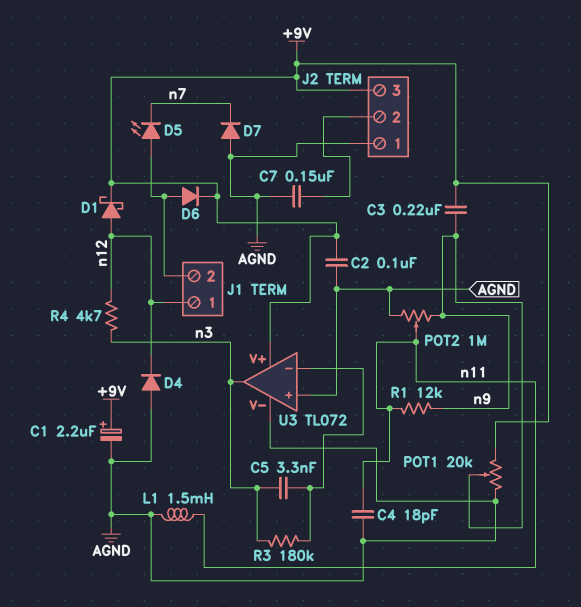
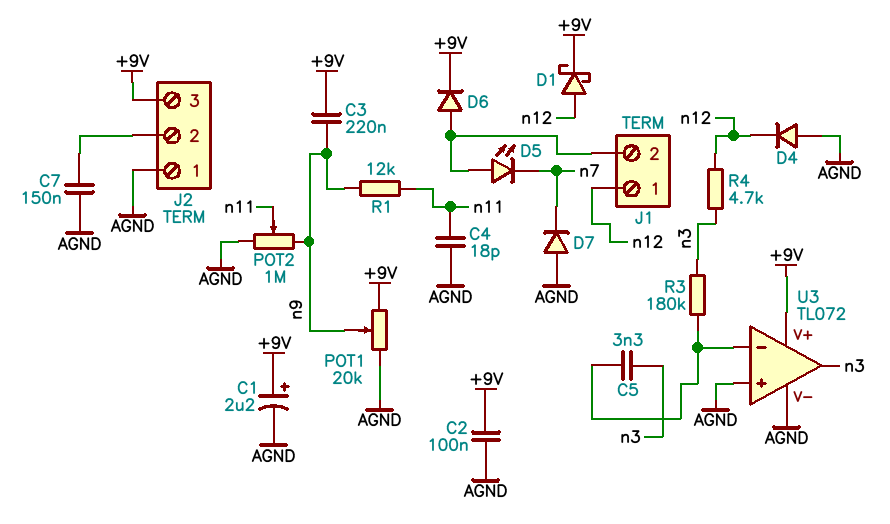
L1: 1.5mH (AGND, n11) -> none

